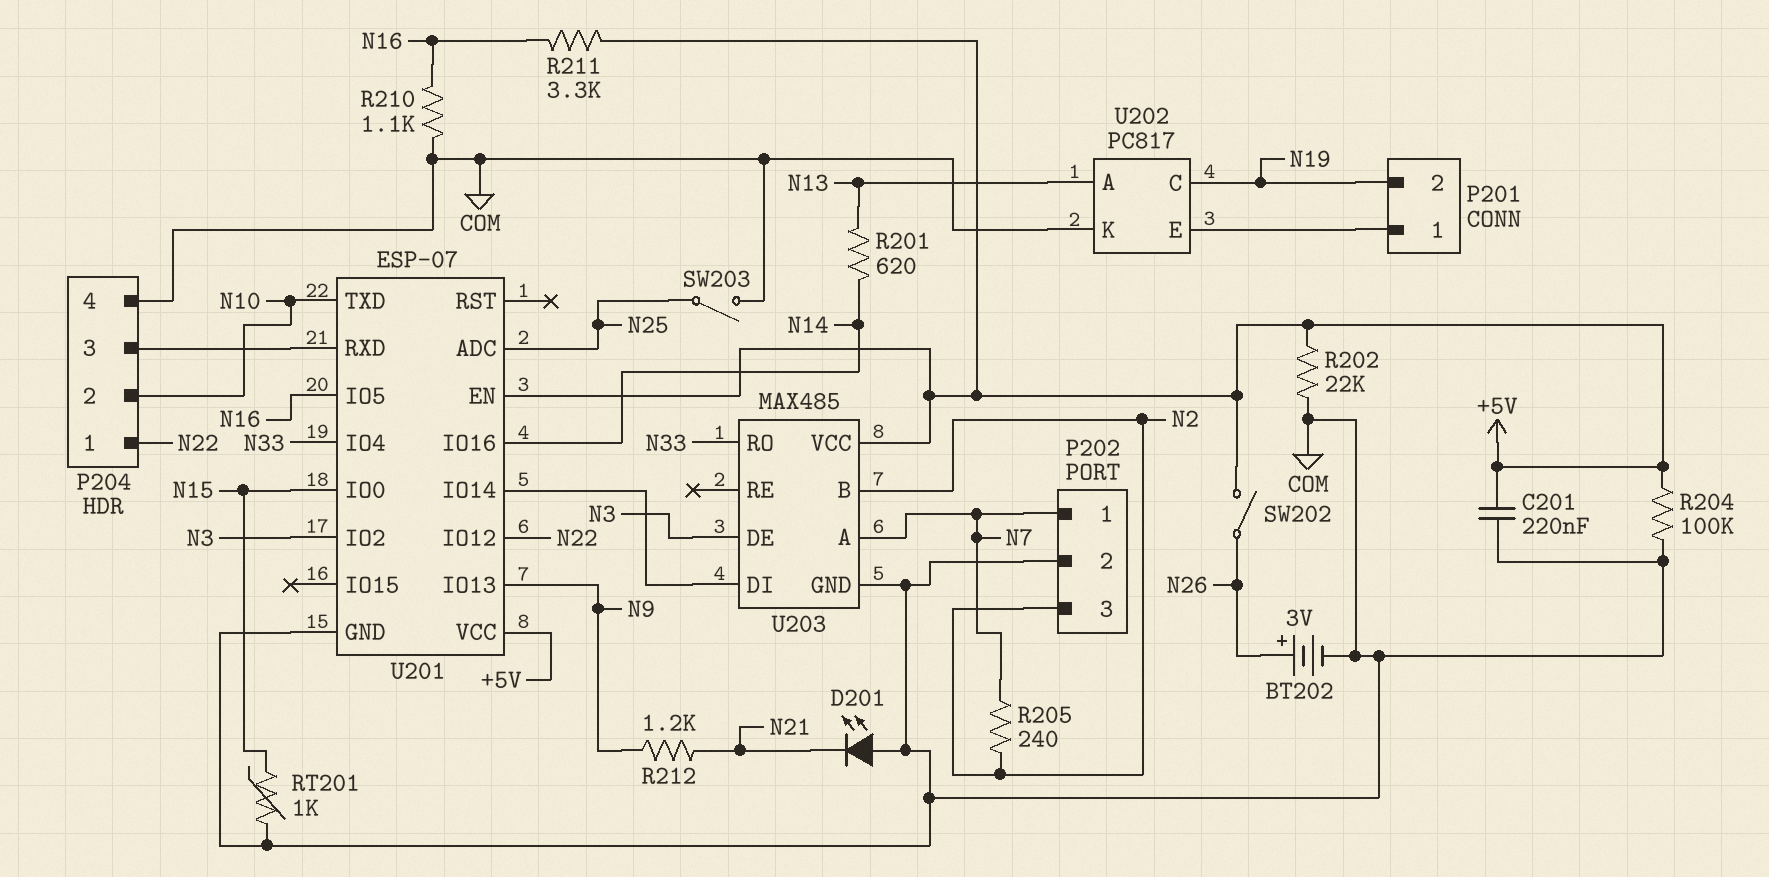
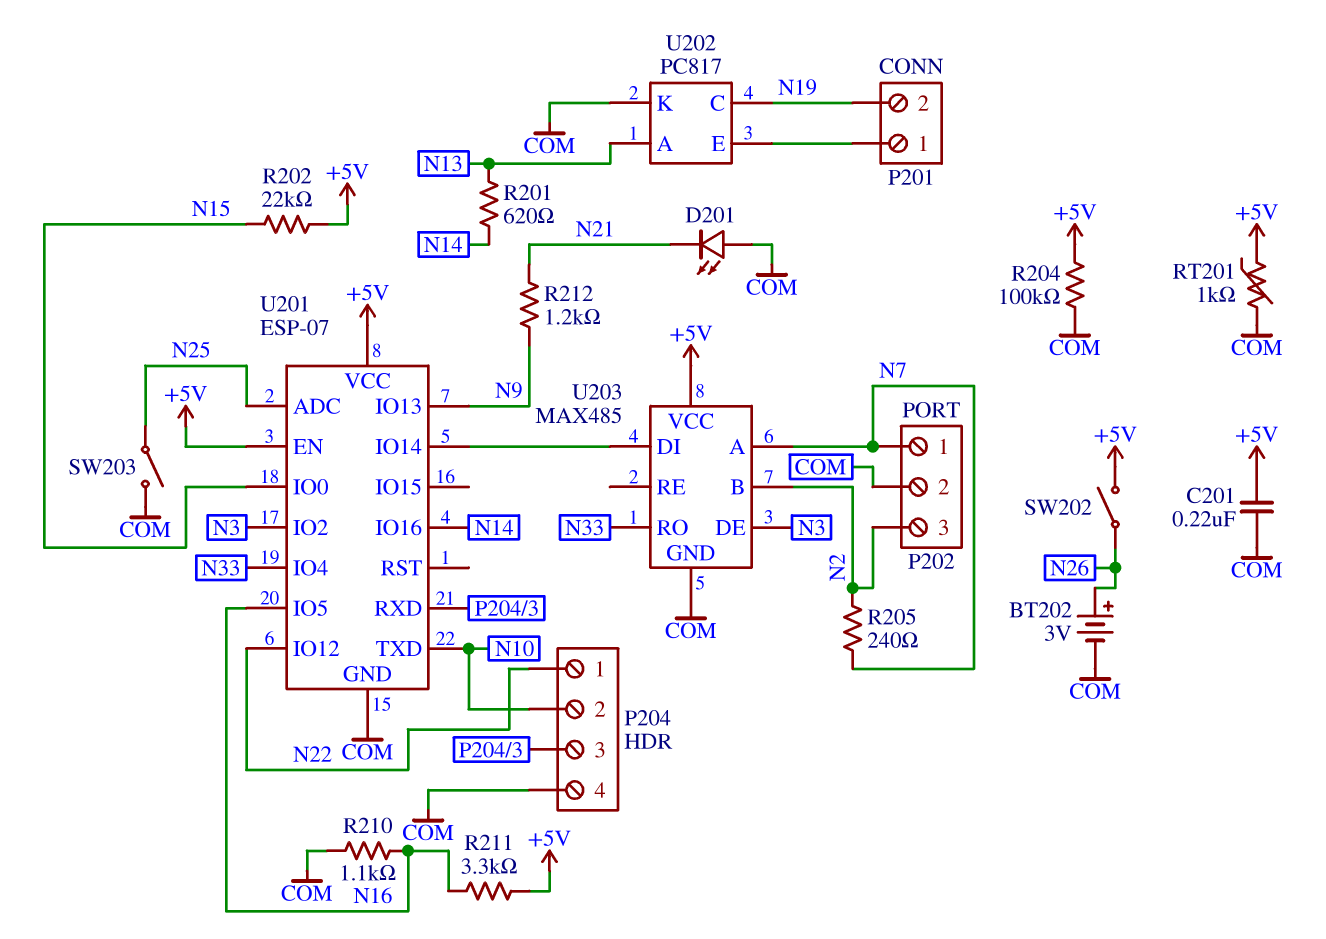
R202: 22k (+5V, COM) -> 22k (+5V, N15)
RT201: 1k (COM, N15) -> 1k (+5V, COM)

